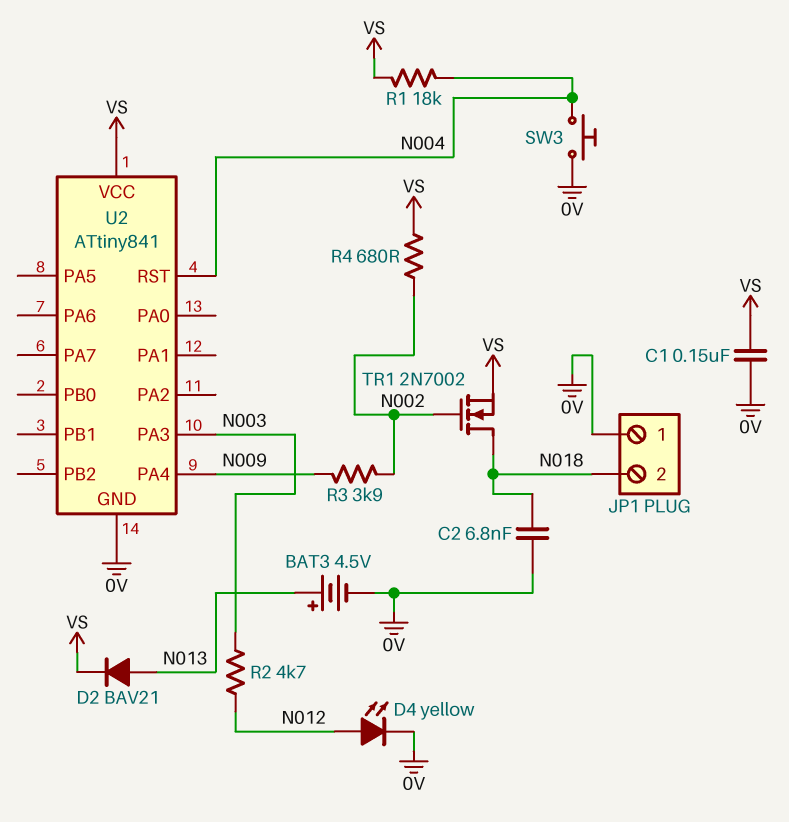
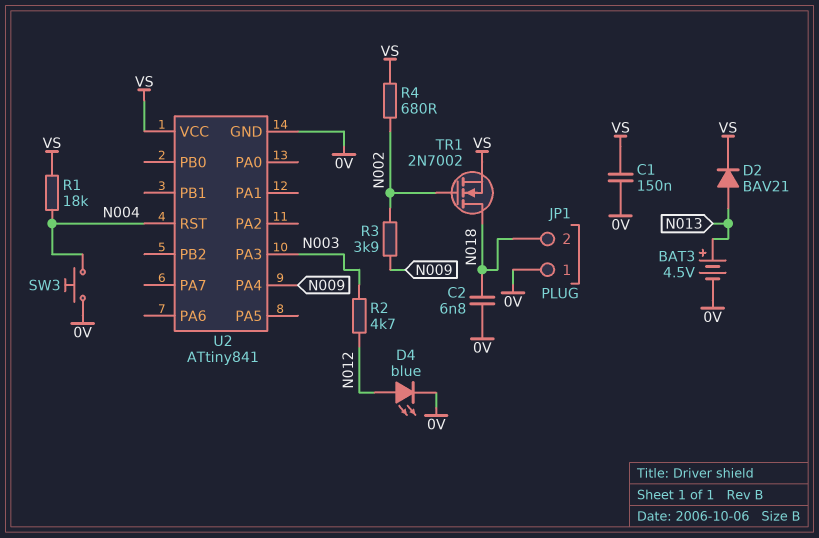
D4: LED yellow (A N012, K 0V) -> LED blue (A N012, K 0V)

